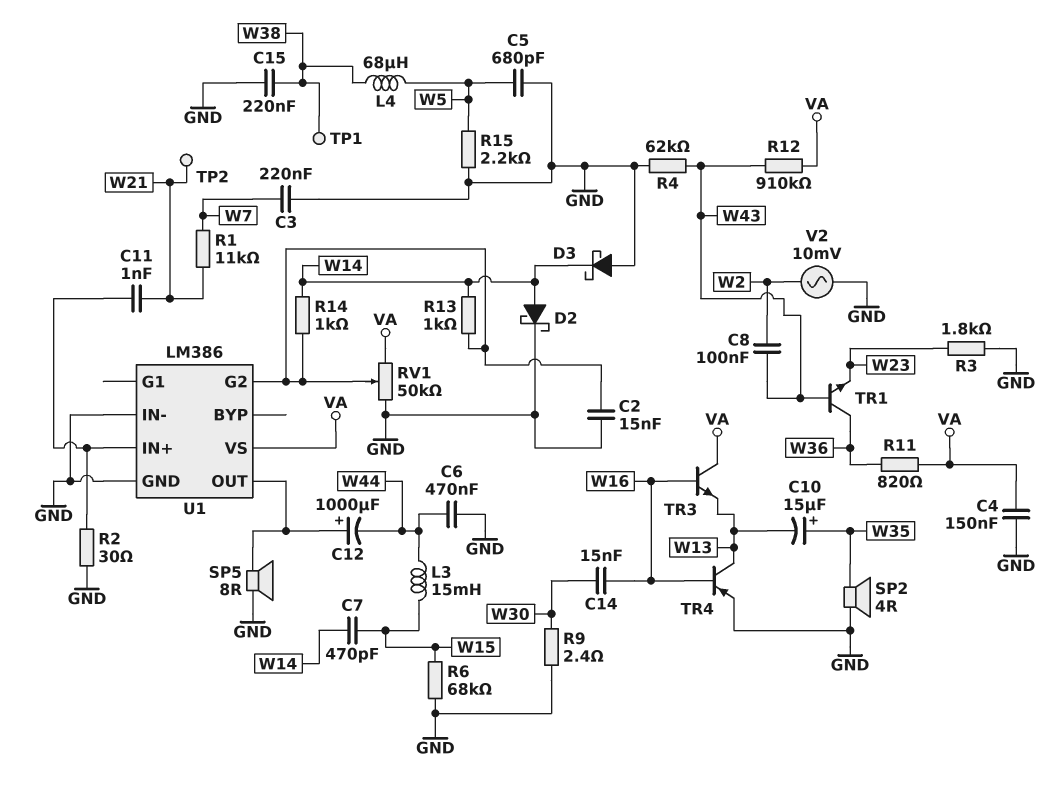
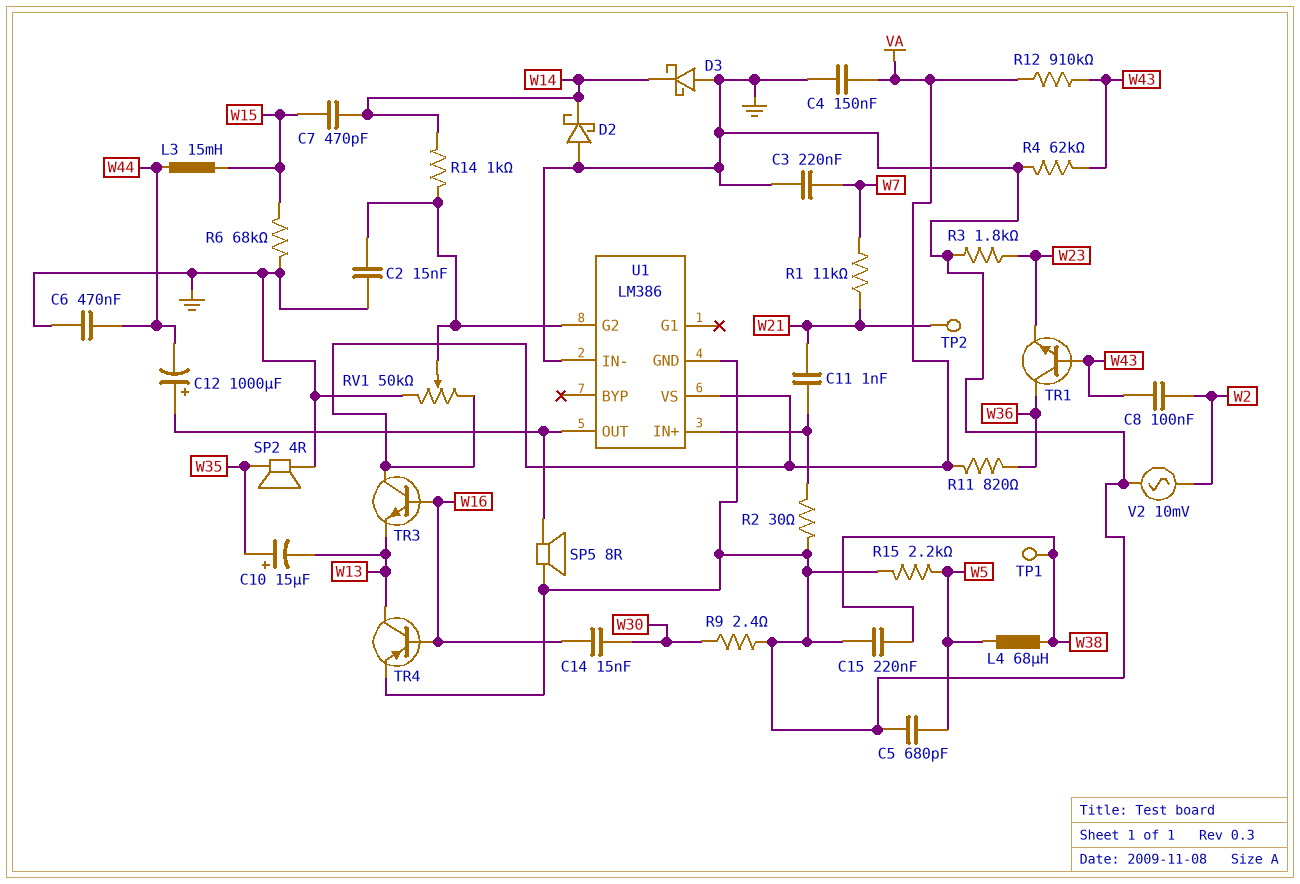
D2: schottky (A W14, K GND) -> schottky (A GND, K W14)
R13: 1k (U1/G2, W14) -> none

